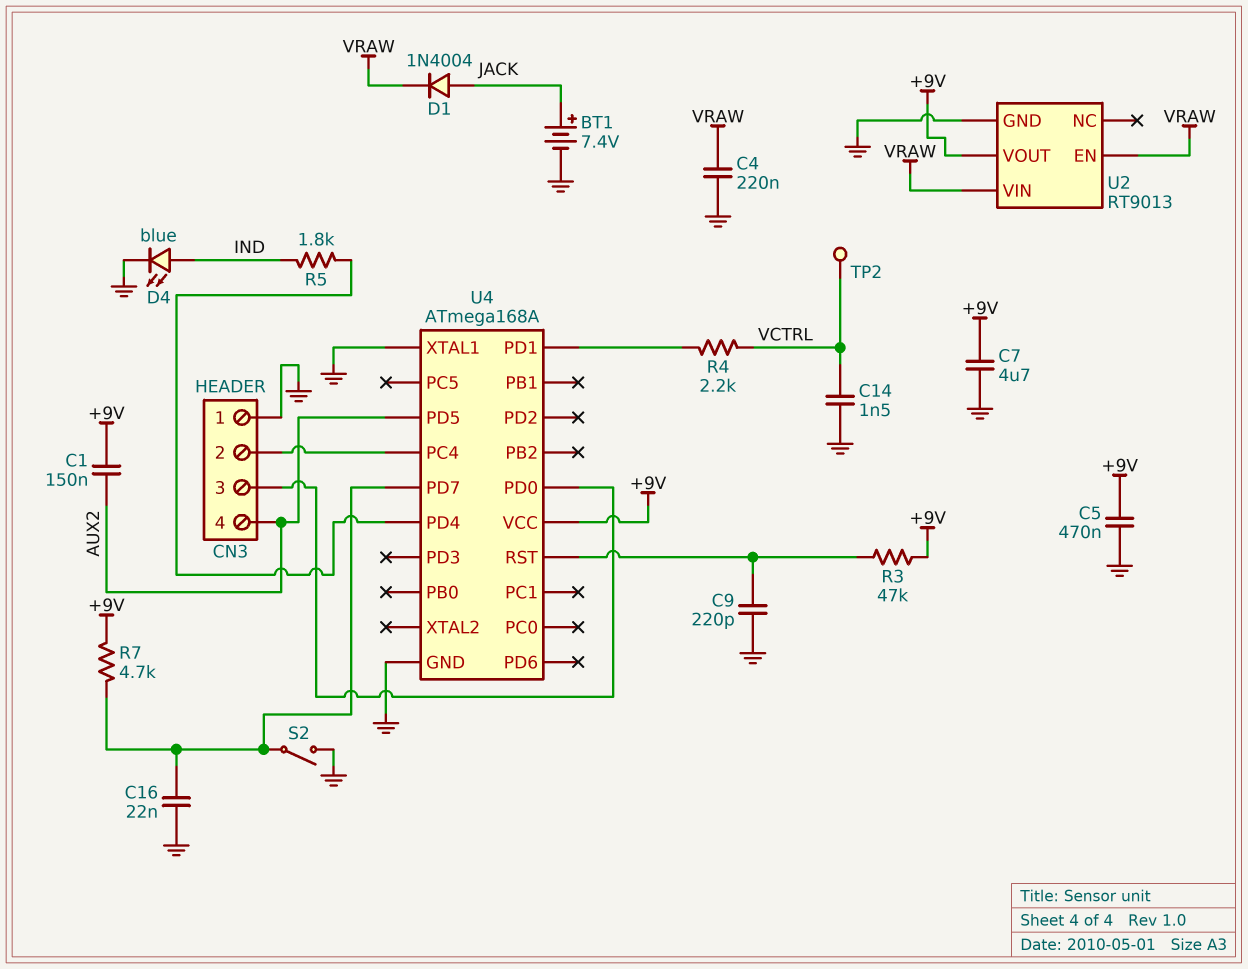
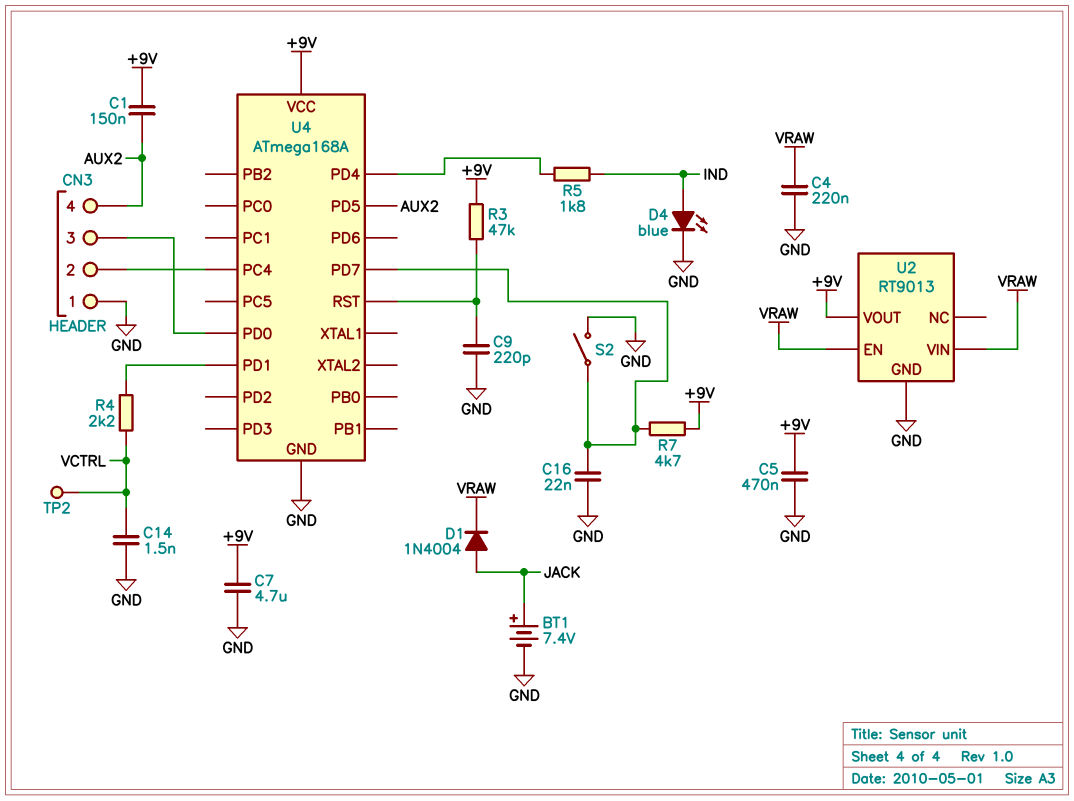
U4 pin XTAL1: GND -> none

